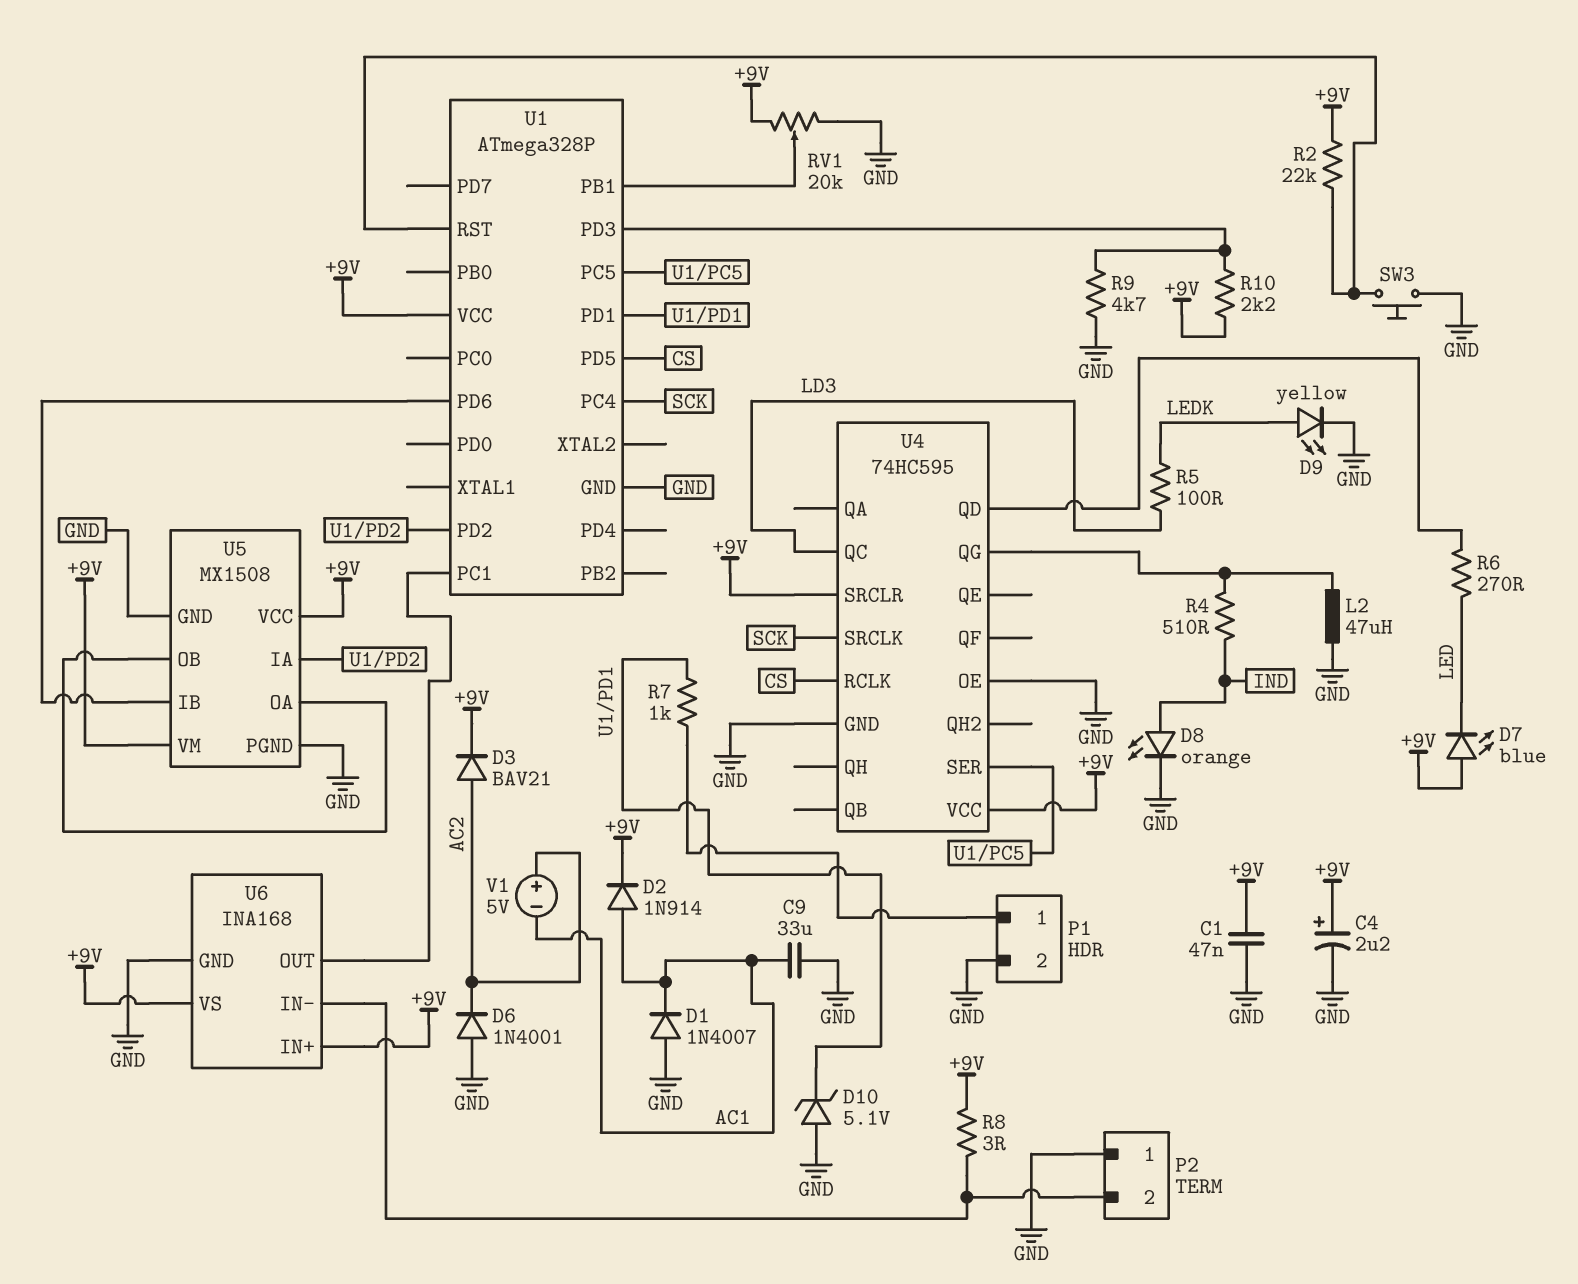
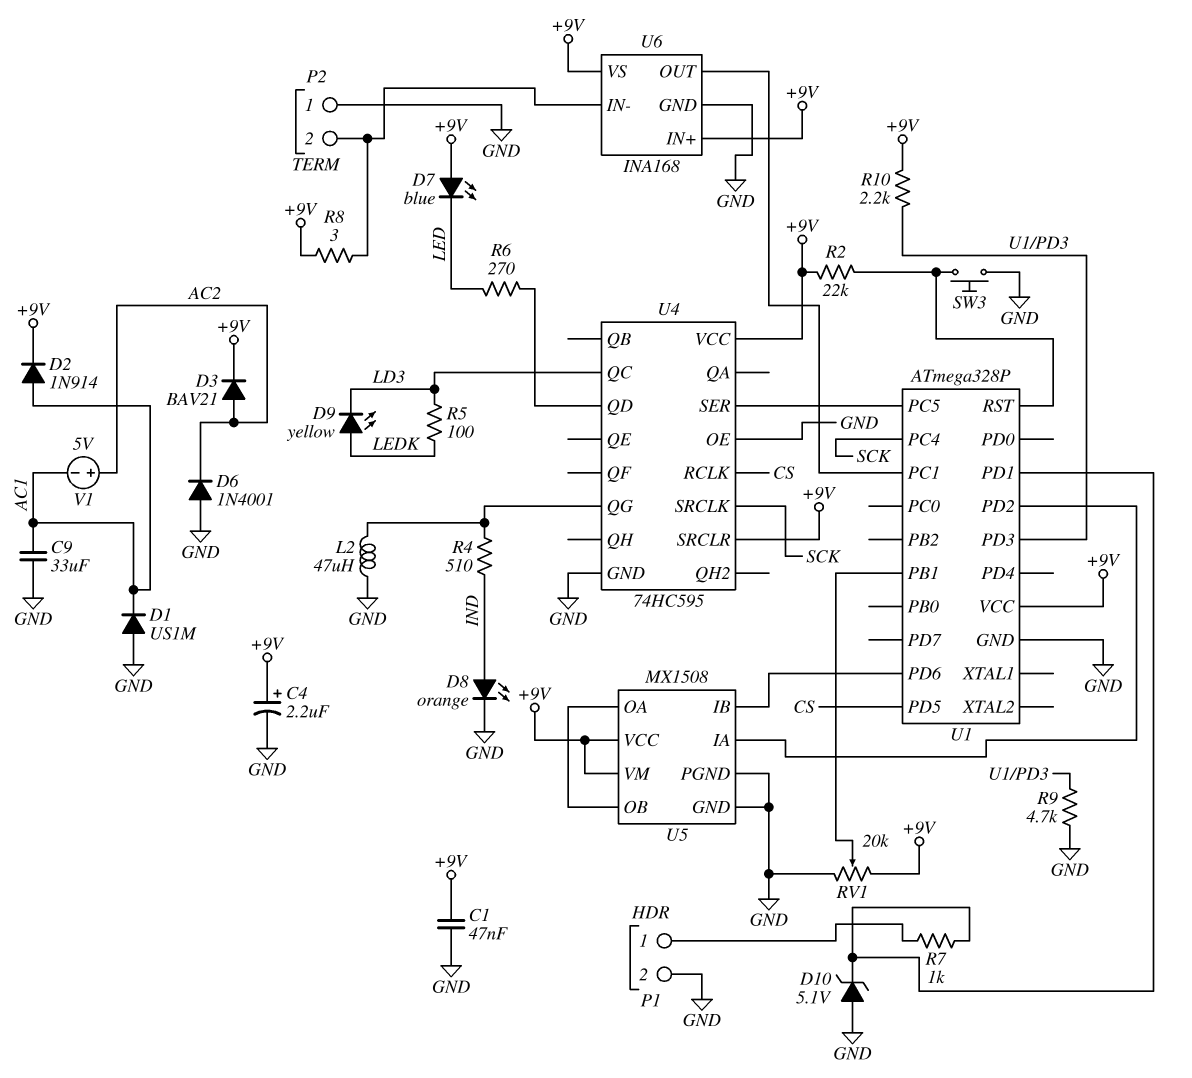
D1: diode 1N4007 (A GND, K AC1) -> diode US1M (A GND, K AC1)
D9: LED yellow (A LEDK, K GND) -> LED yellow (A LEDK, K LD3)

